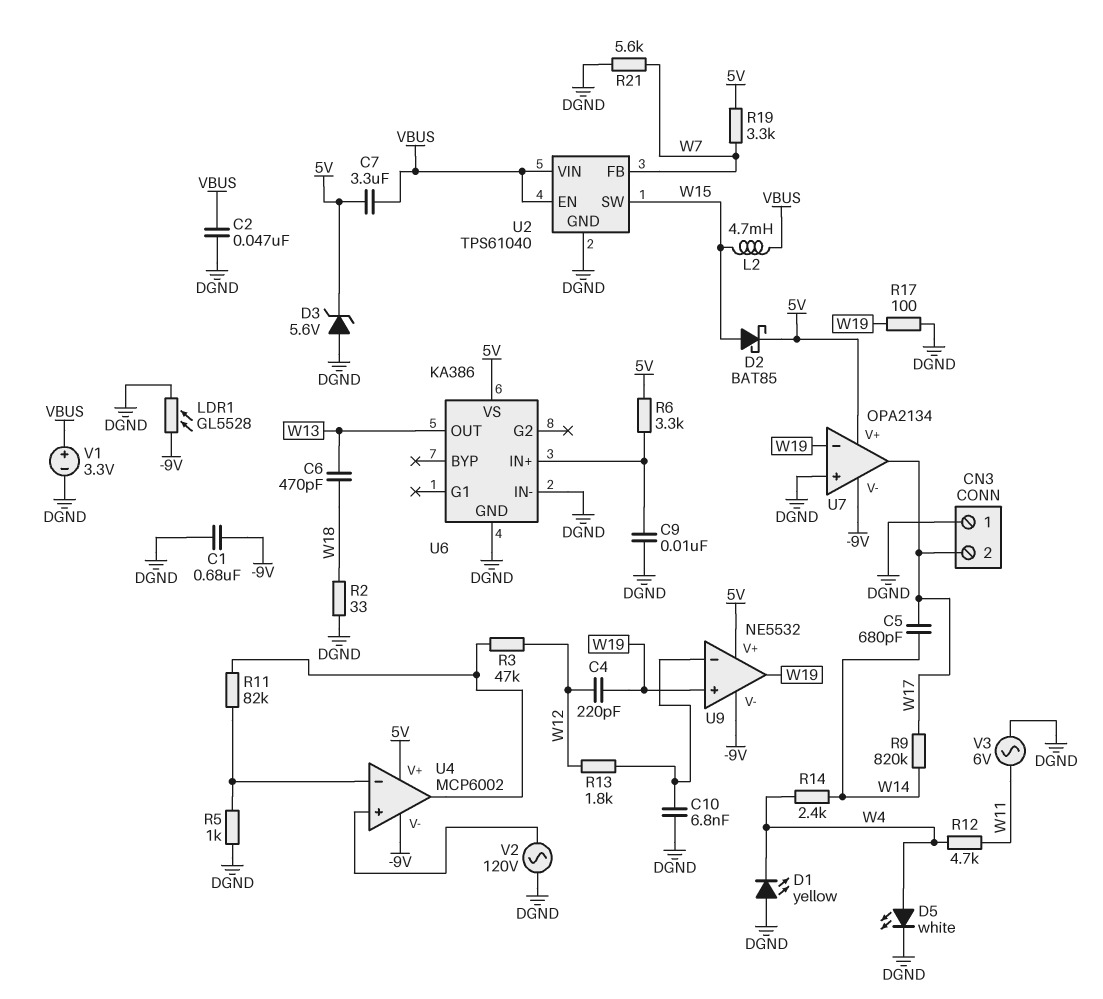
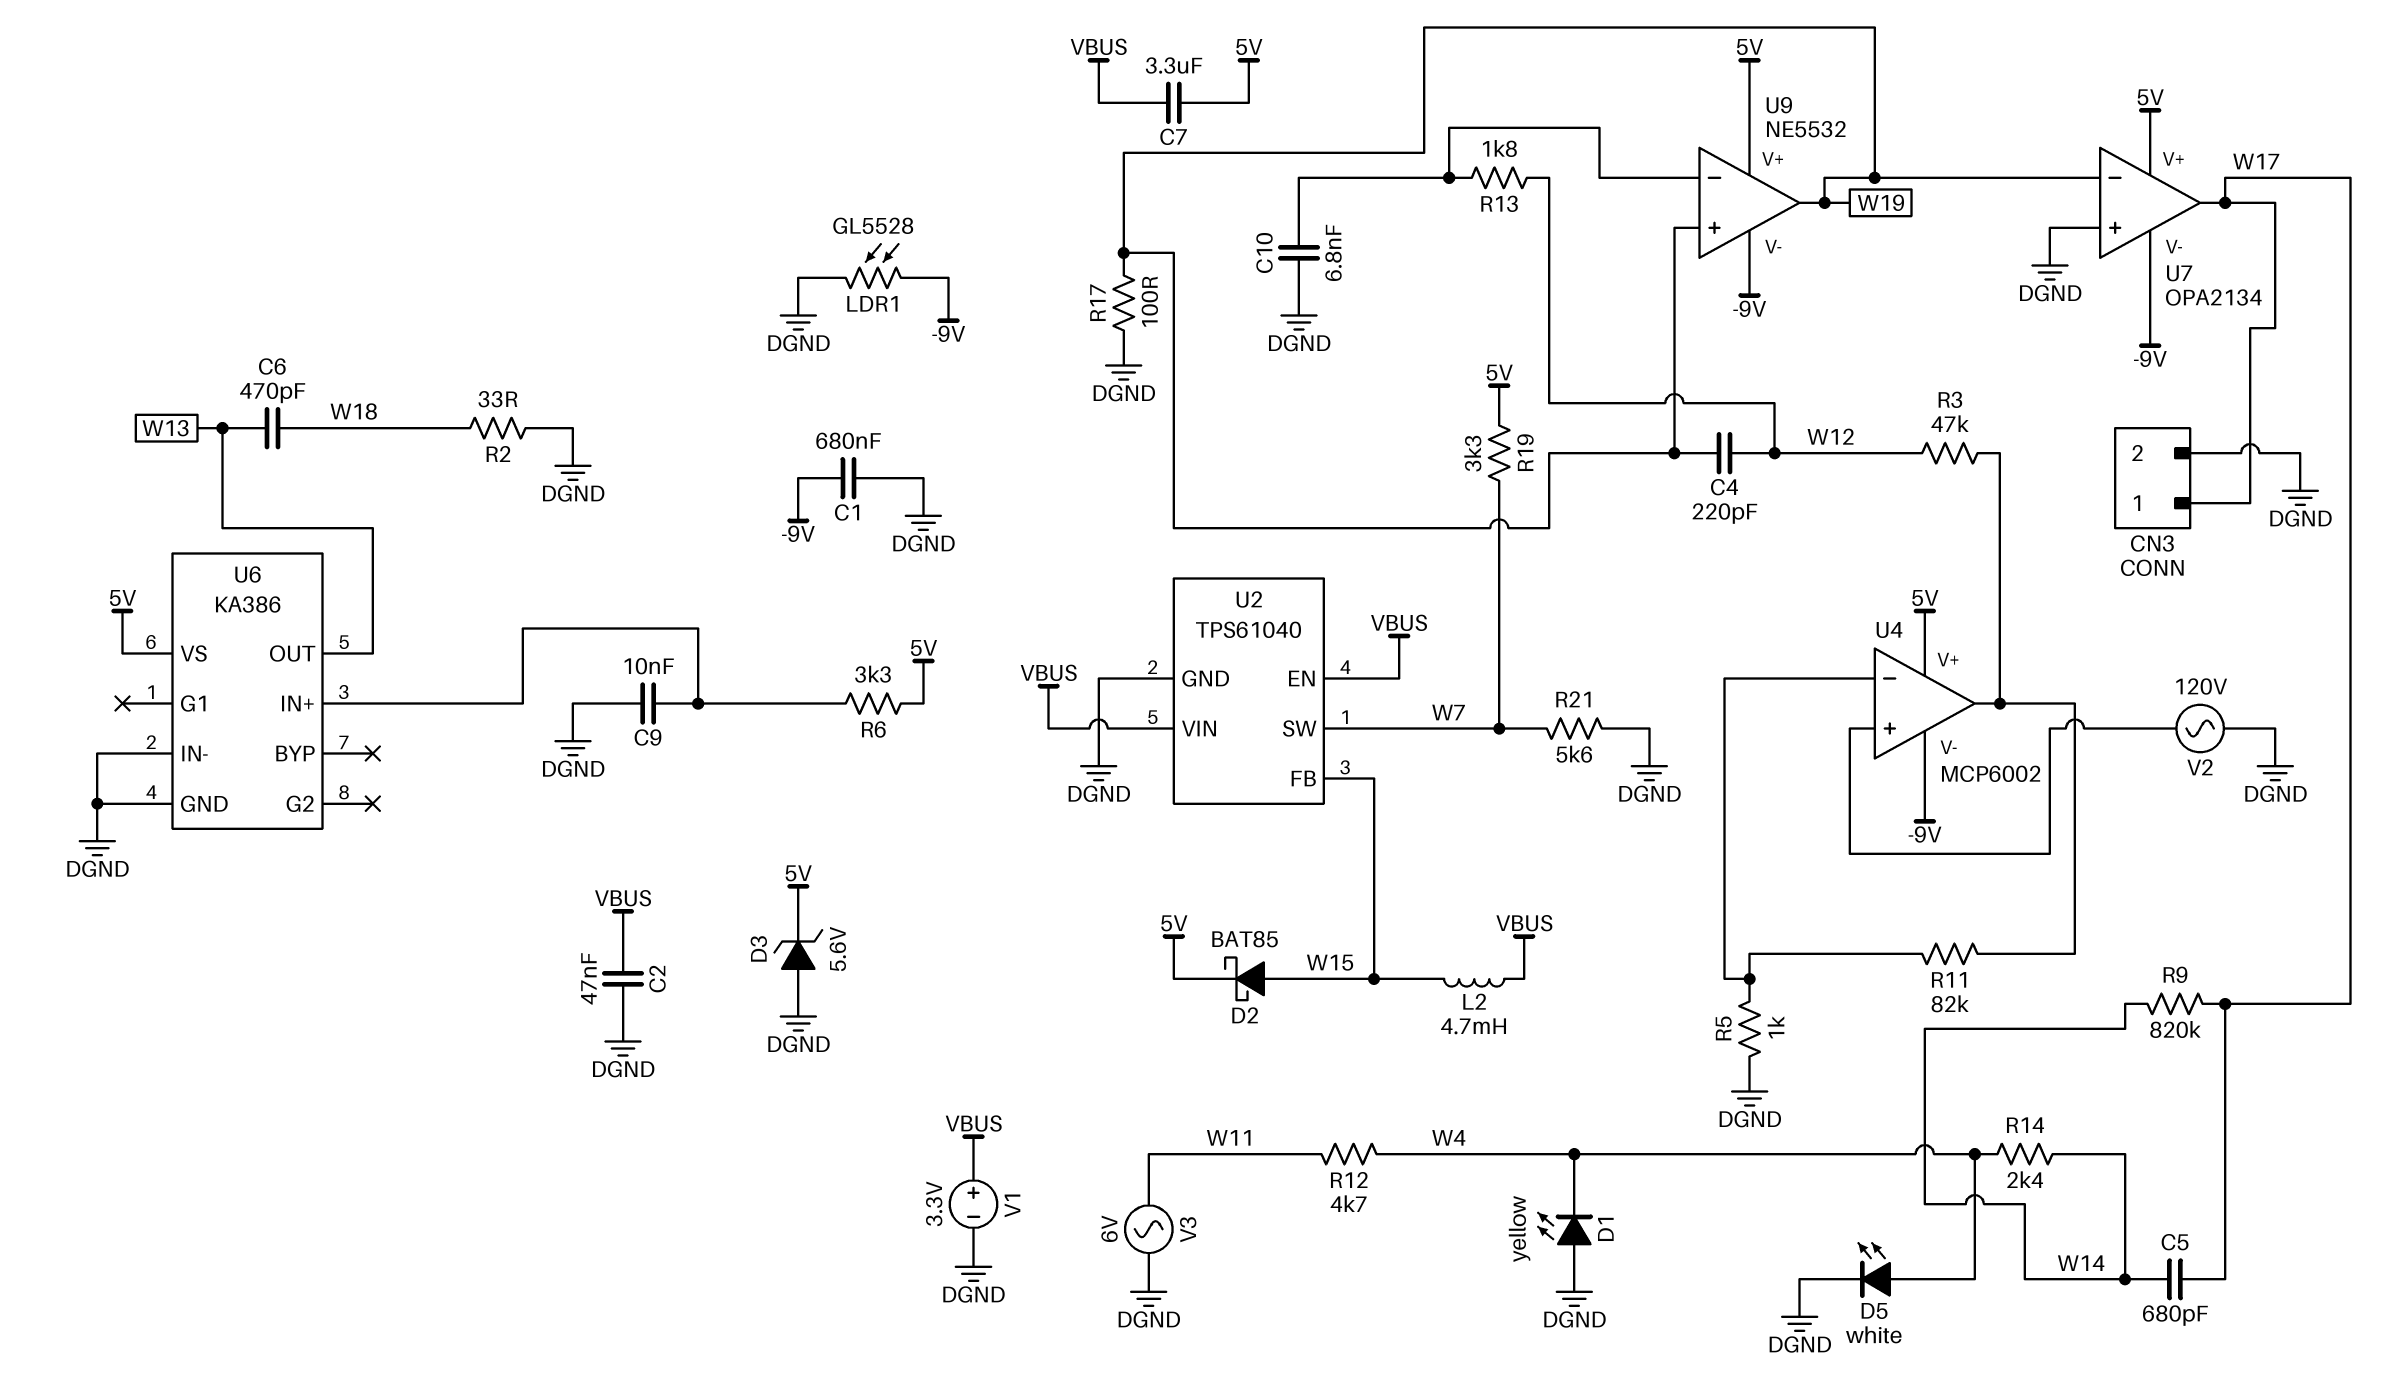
CN3 pin 1: DGND -> W17
CN3 pin 2: W17 -> DGND
U2 pin FB: W7 -> W15
U2 pin SW: W15 -> W7

